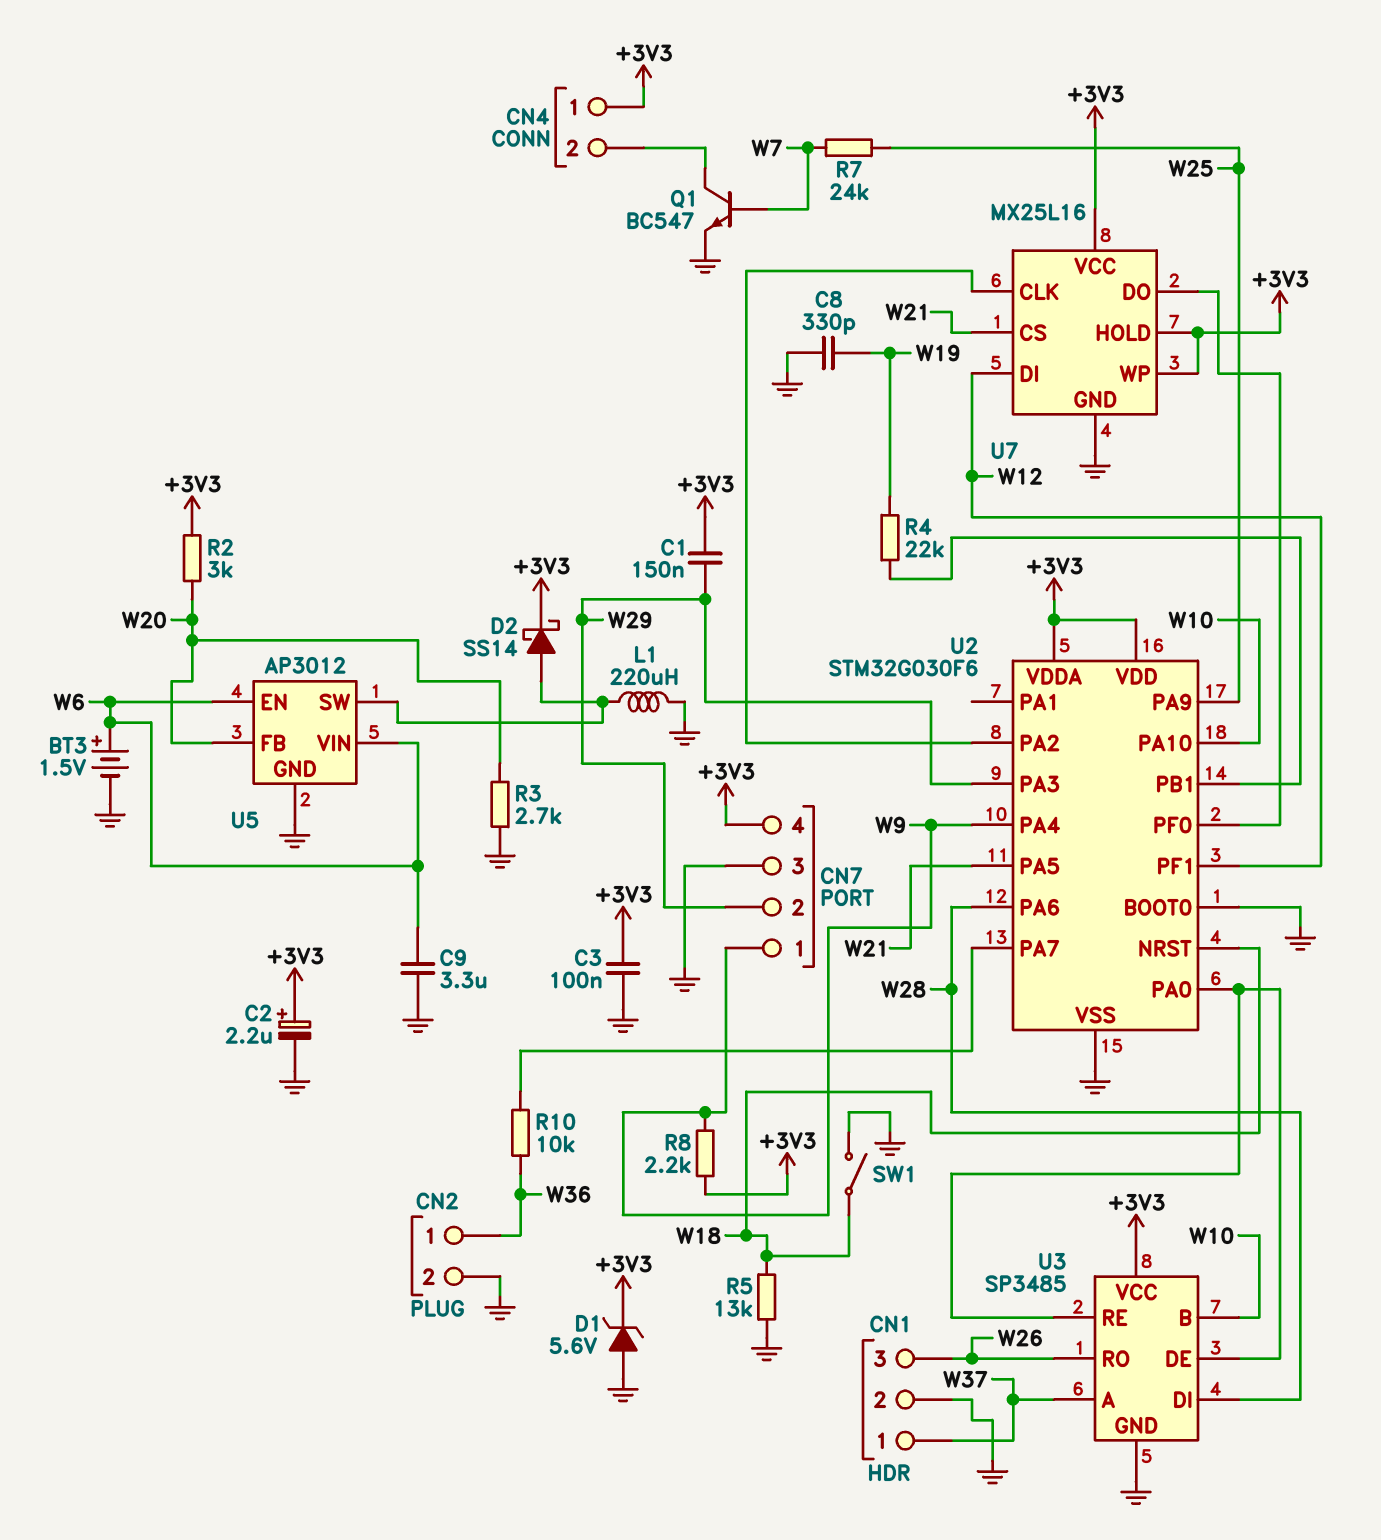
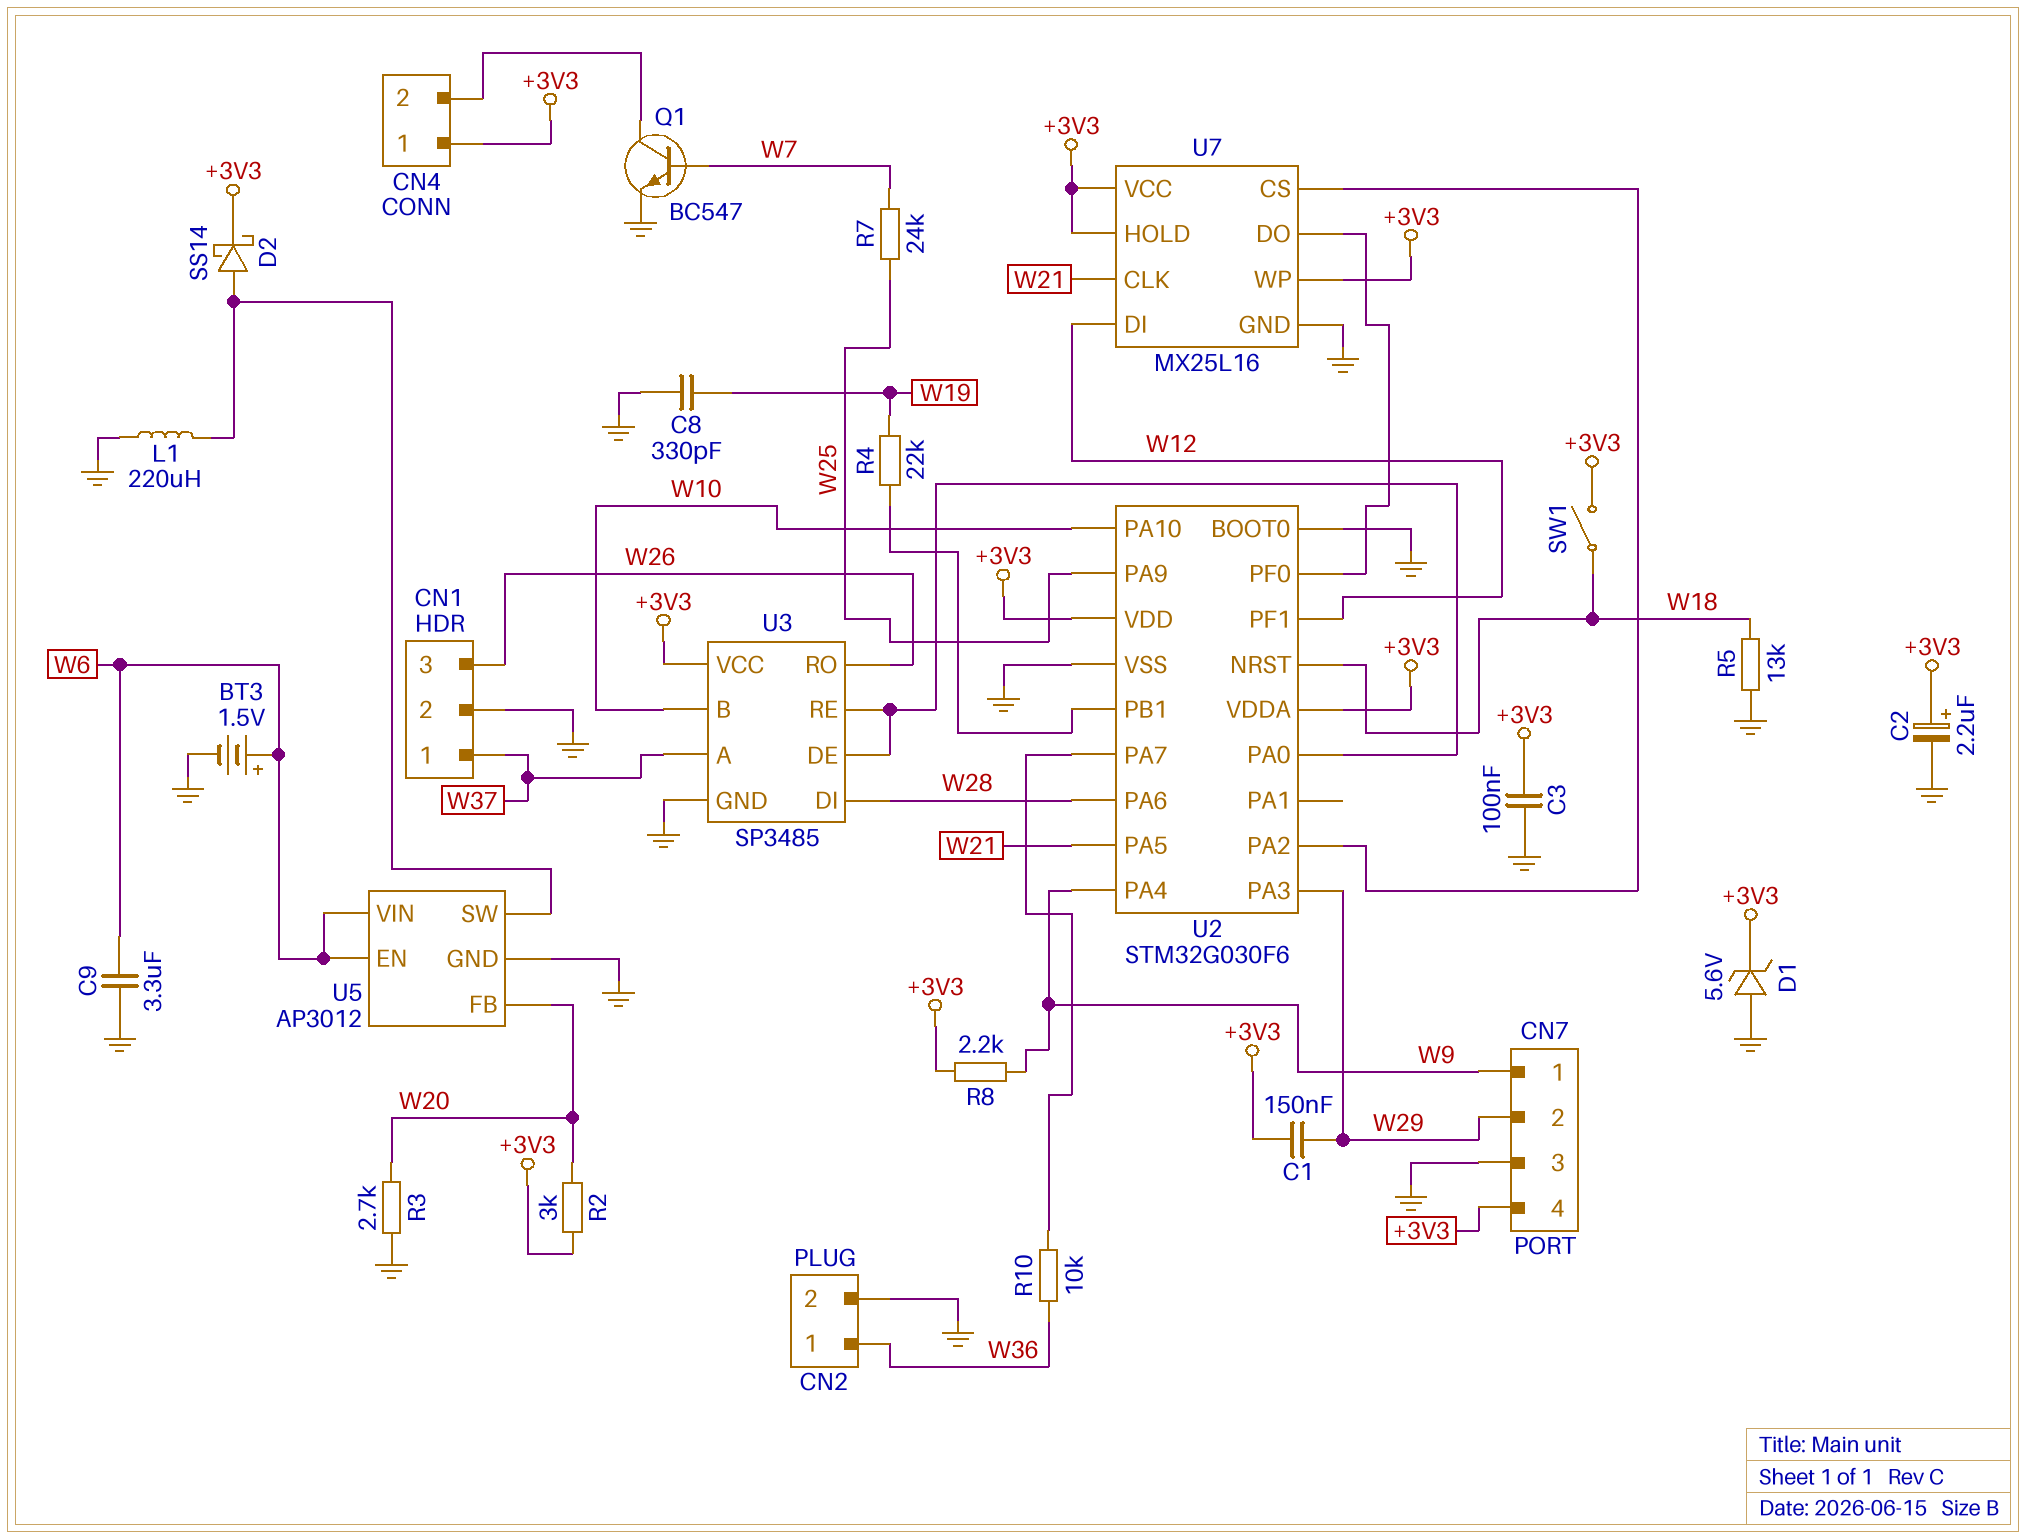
SW1: switch (GND, W18) -> switch (+3V3, W18)
U7 pin CLK: U2/PA2 -> W21
U7 pin CS: W21 -> U2/PA2

